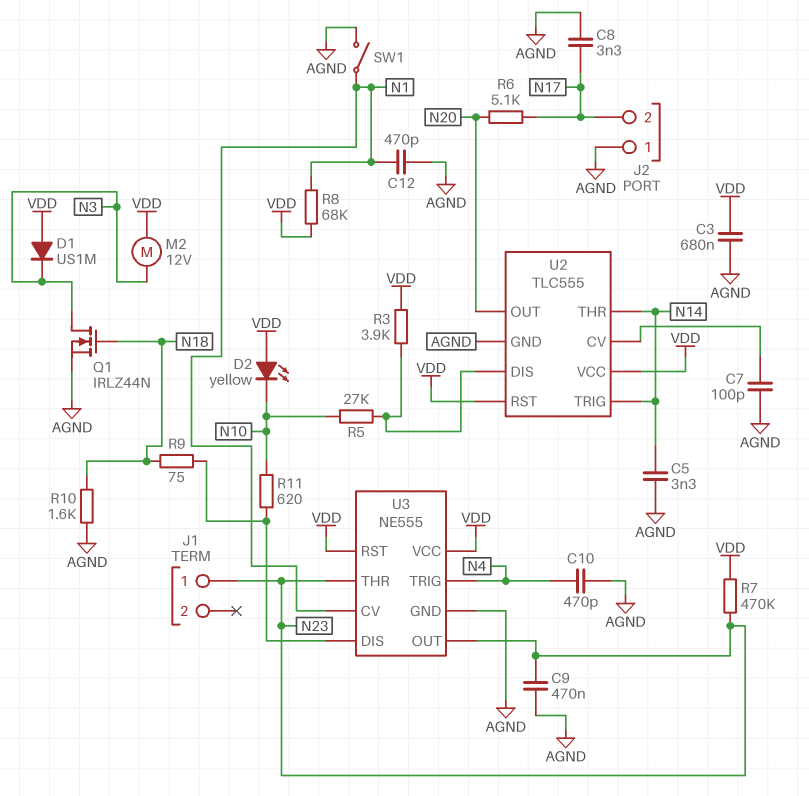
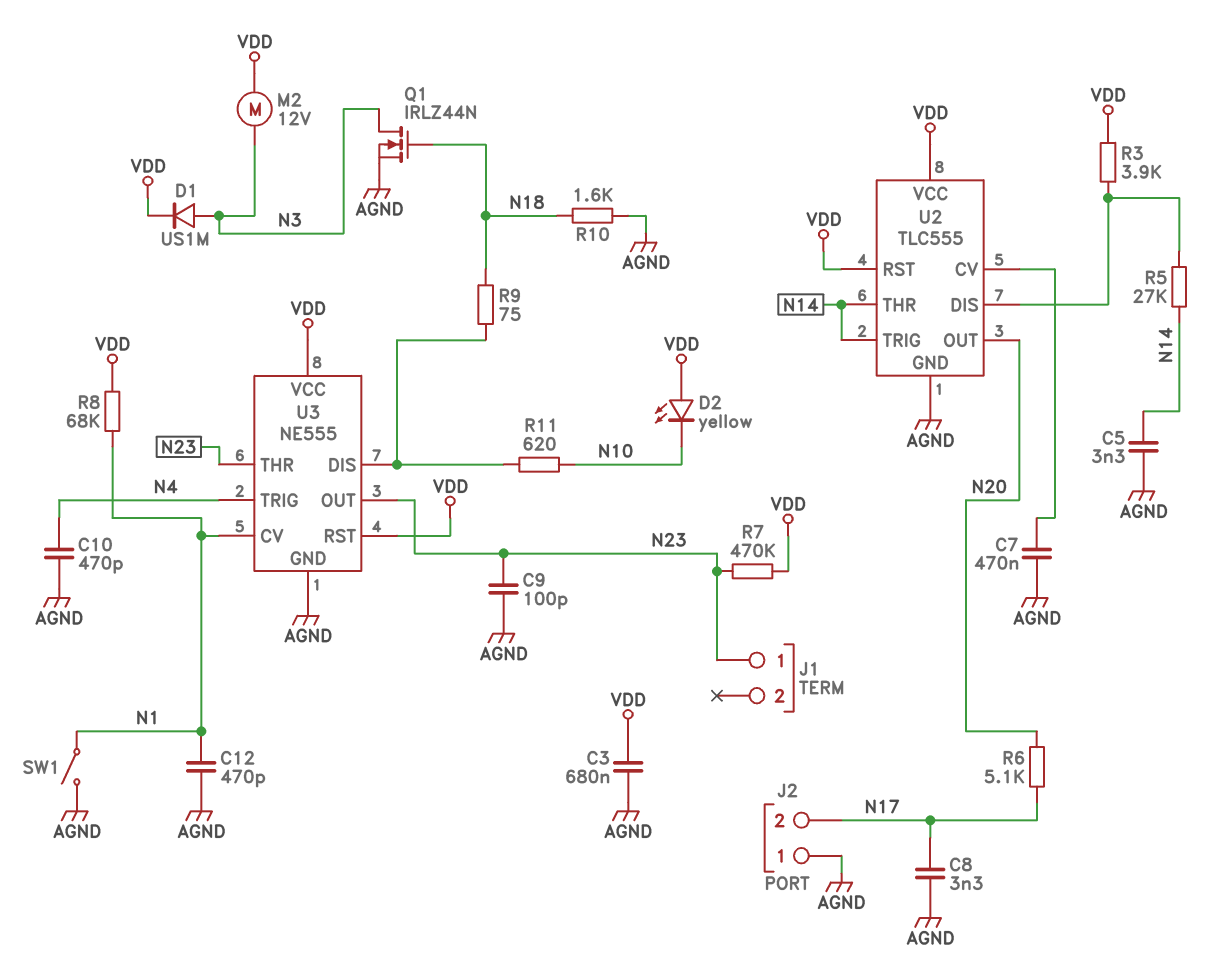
C7: 100pF (AGND, U2/CV) -> 470nF (AGND, U2/CV)
C9: 470nF (AGND, N23) -> 100pF (AGND, N23)
D1: diode US1M (A VDD, K N3) -> diode US1M (A N3, K VDD)
R5: 27k (N10, U2/DIS) -> 27k (N14, U2/DIS)

